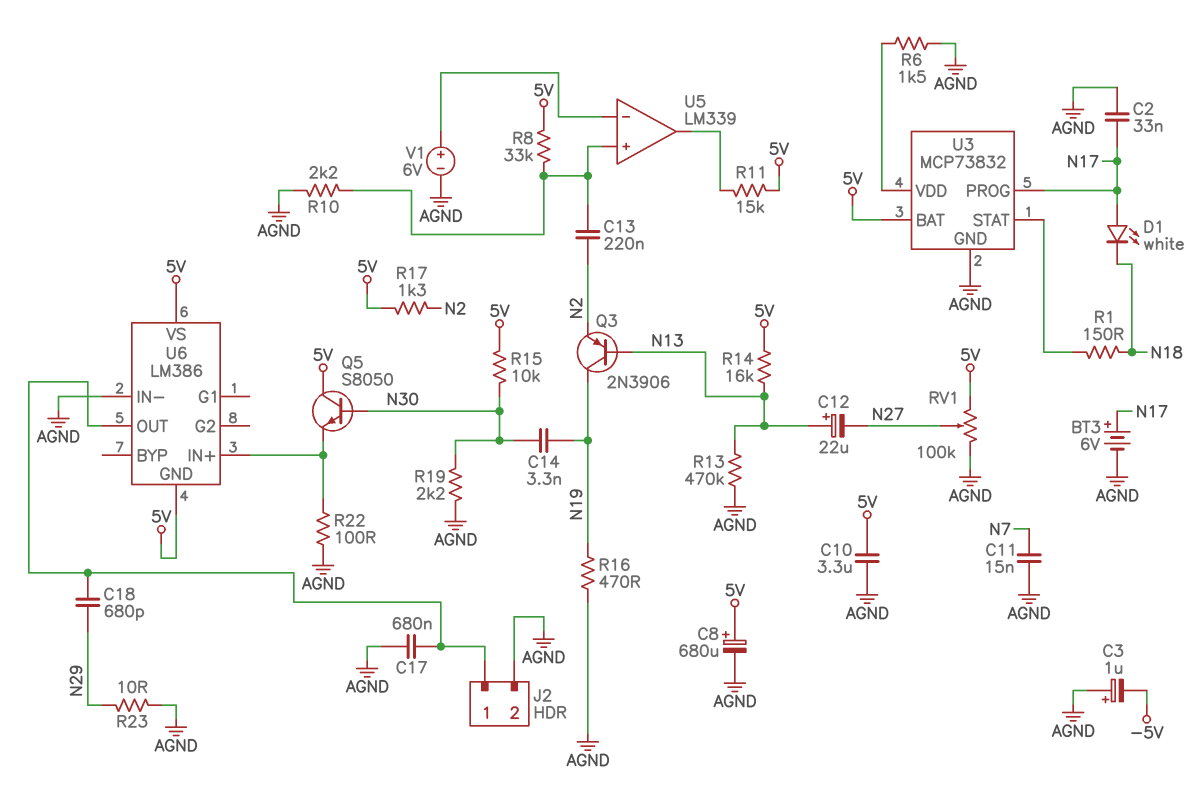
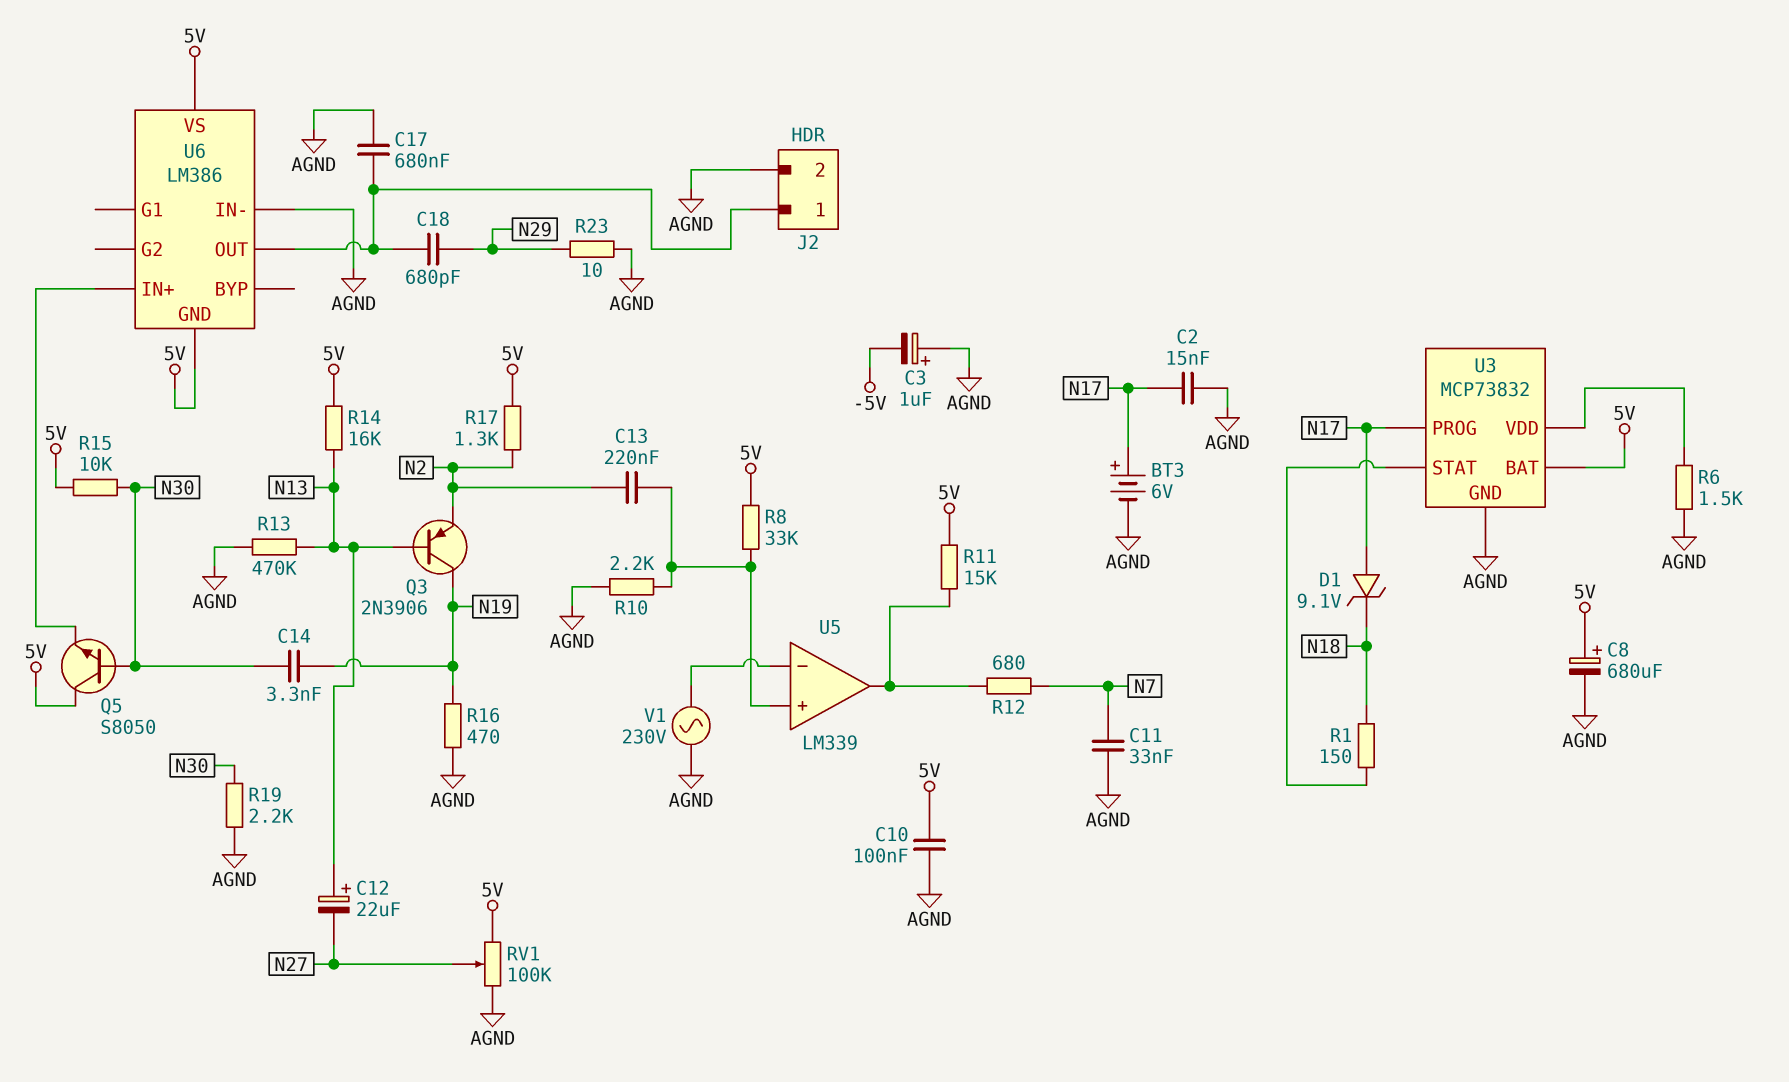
C2: 33nF (AGND, N17) -> 15nF (AGND, N17)
C10: 3.3uF (5V, AGND) -> 100nF (5V, AGND)
C11: 15nF (AGND, N7) -> 33nF (AGND, N7)
D1: LED white (A N17, K N18) -> zener 9.1V (A N17, K N18)
R12: none -> 680 (N7, U5/out)
R22: 100 (AGND, U6/IN+) -> none
V1: 6V (plus U5/in-, minus AGND) -> AC 230V (AGND, U5/in-)

